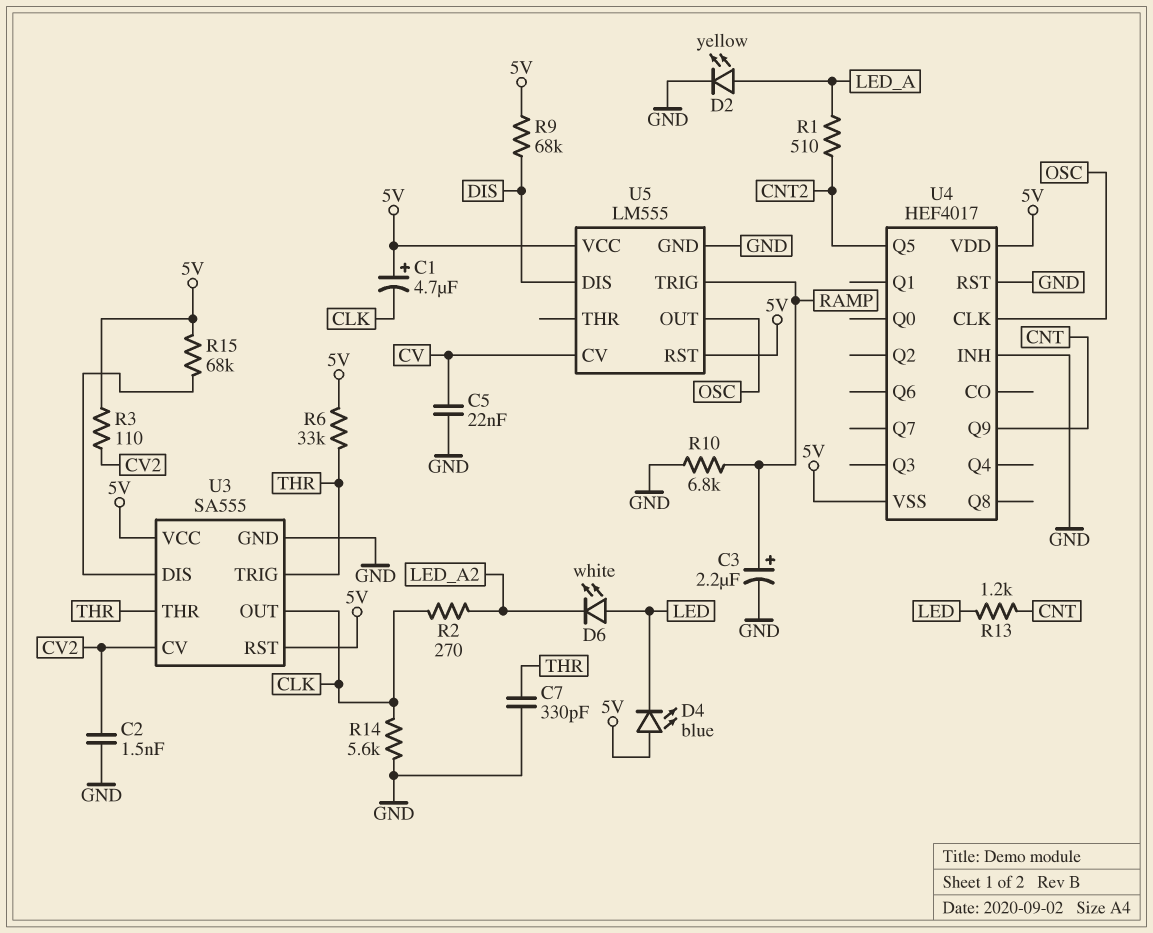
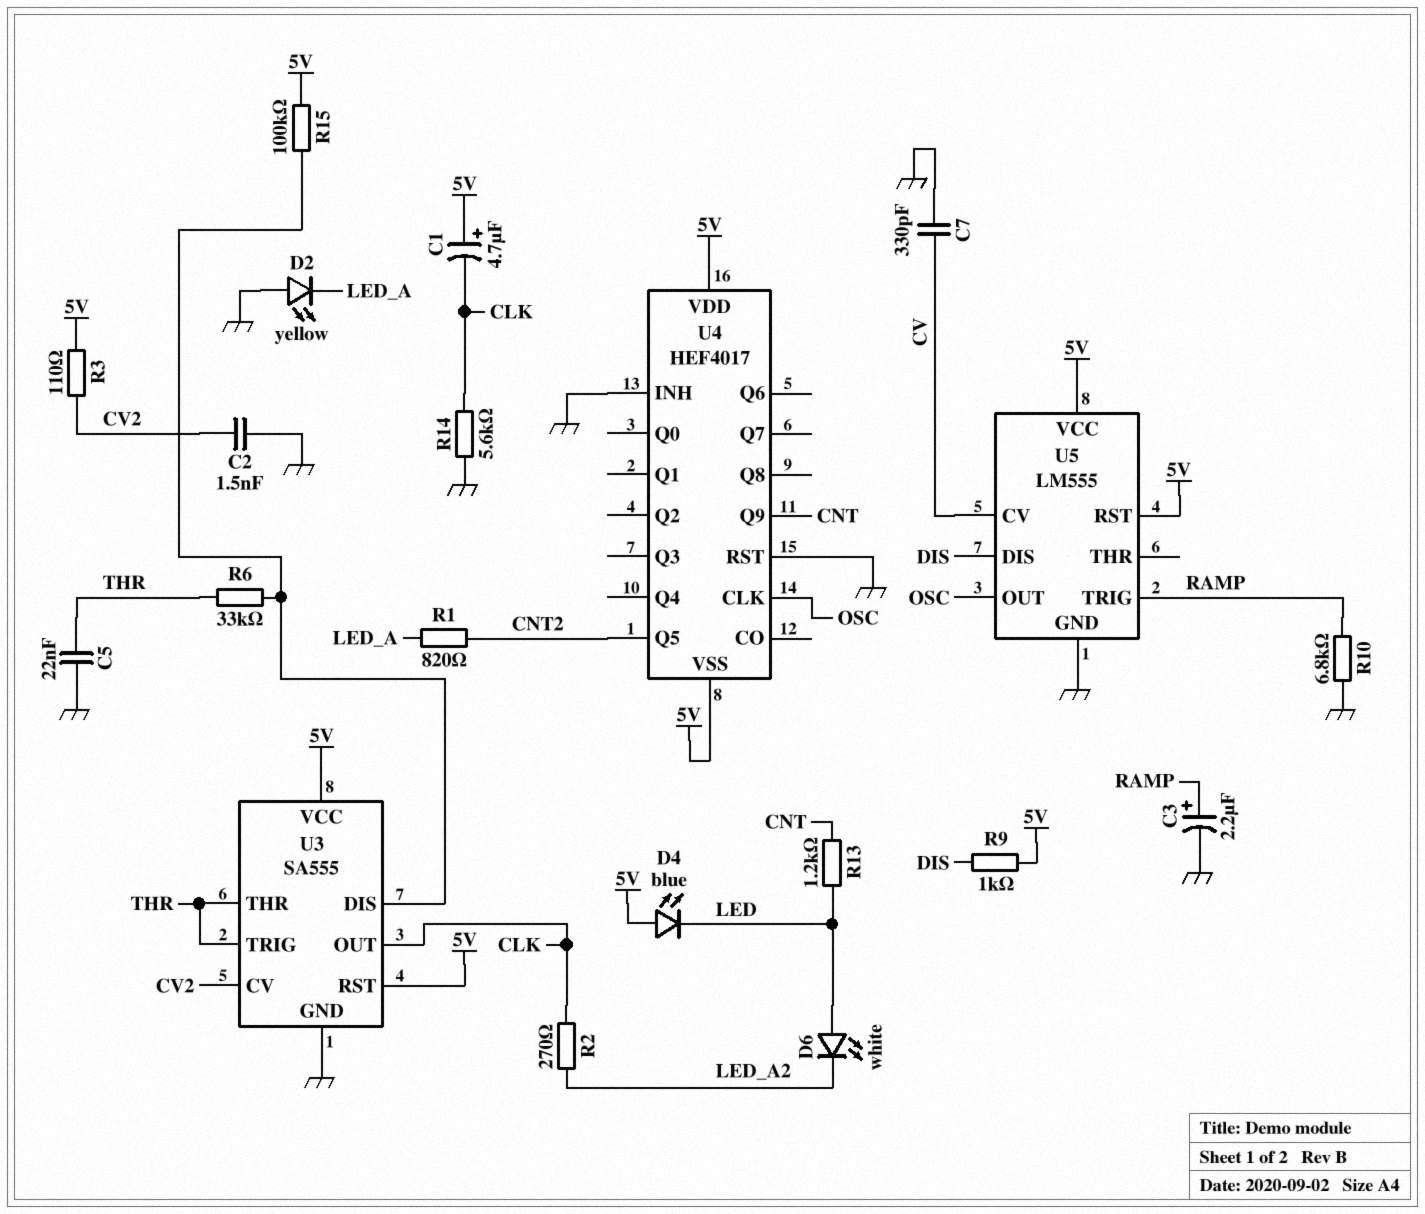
C5: 22nF (CV, GND) -> 22nF (GND, THR)
C7: 330pF (GND, THR) -> 330pF (CV, GND)
D2: LED yellow (A LED_A, K GND) -> LED yellow (A GND, K LED_A)
R1: 510 (CNT2, LED_A) -> 820 (CNT2, LED_A)
R6: 33k (5V, THR) -> 33k (THR, U3/DIS)
R9: 68k (5V, DIS) -> 1k (5V, DIS)
R15: 68k (5V, U3/DIS) -> 100k (5V, U3/DIS)

